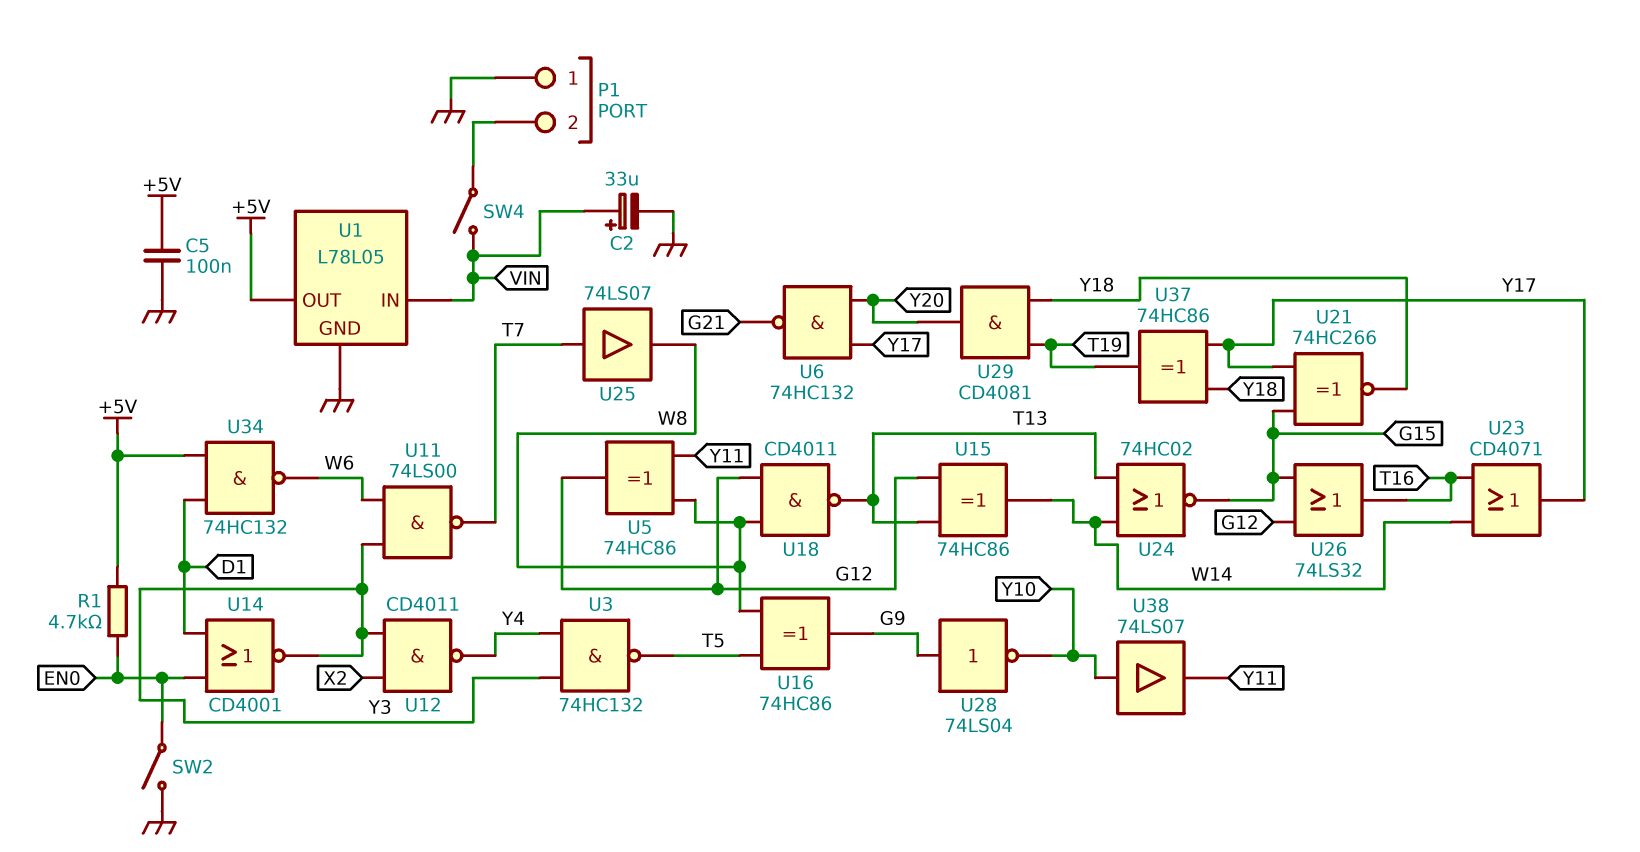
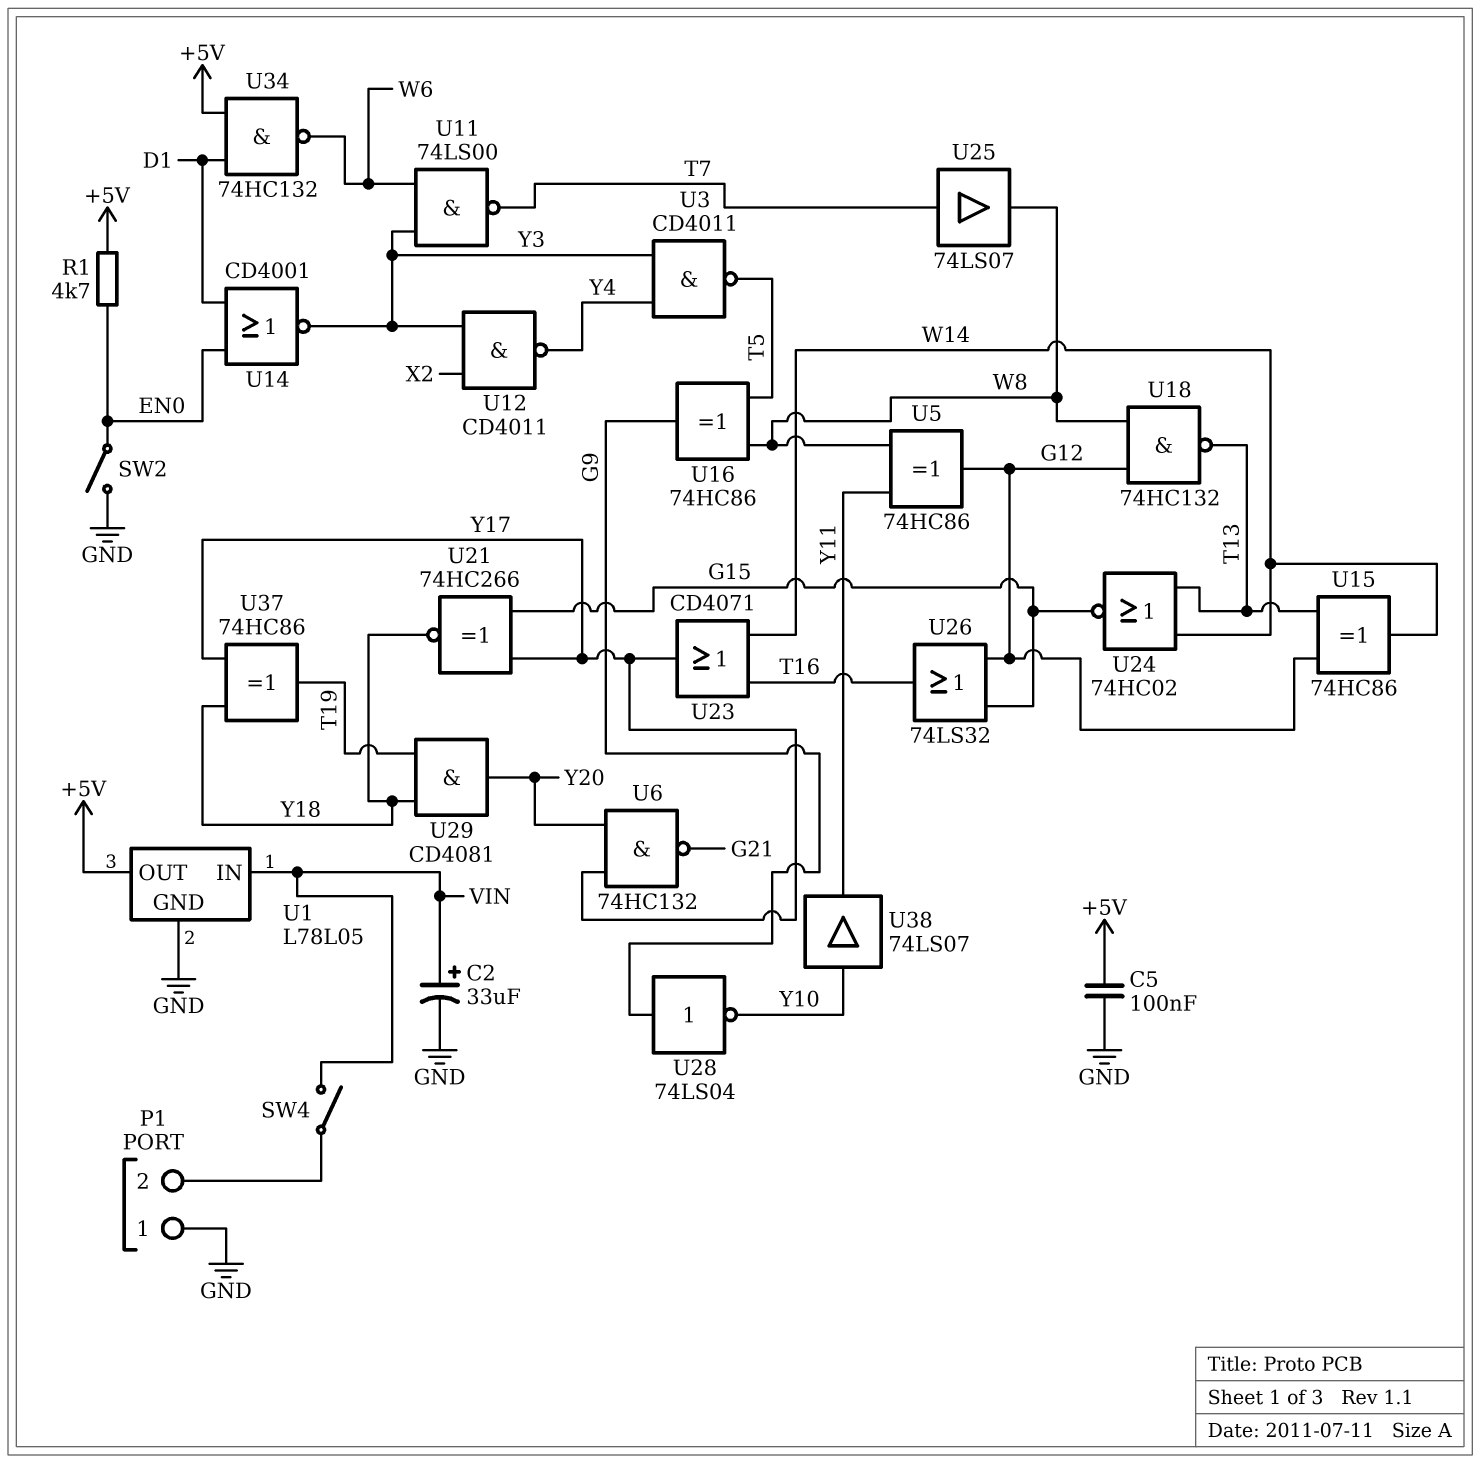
U3: NAND 74HC132 (in Y3, in Y4, out T5) -> NAND CD4011 (in Y3, in Y4, out T5)
U18: NAND CD4011 (in G12, in W8, out T13) -> NAND 74HC132 (in G12, in W8, out T13)

